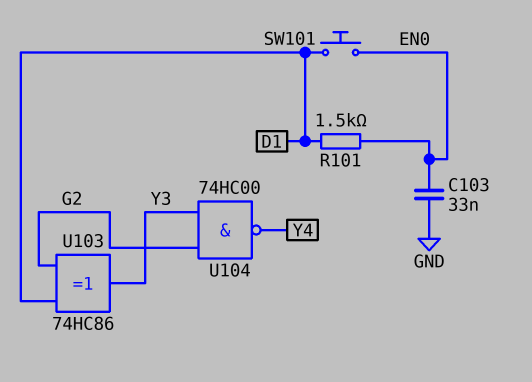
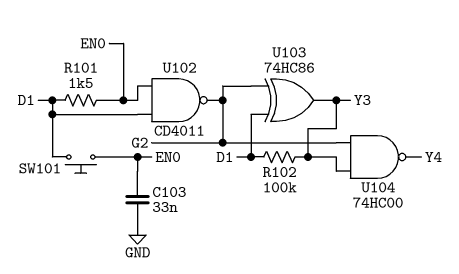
R102: none -> 100k (D1, Y3)
U102: none -> NAND CD4011 (in D1, in EN0, out G2)

